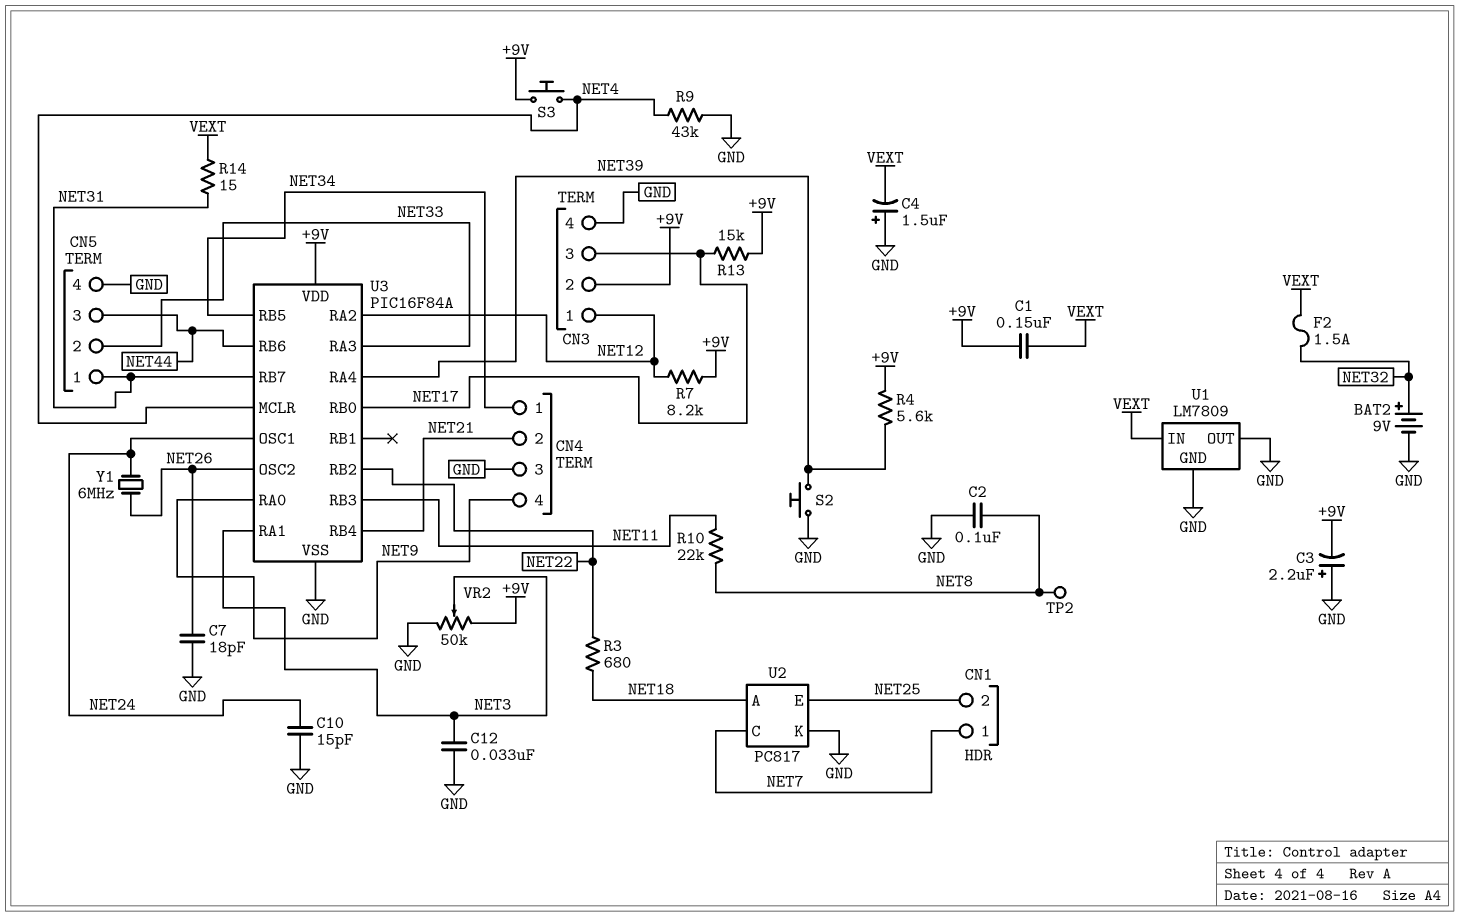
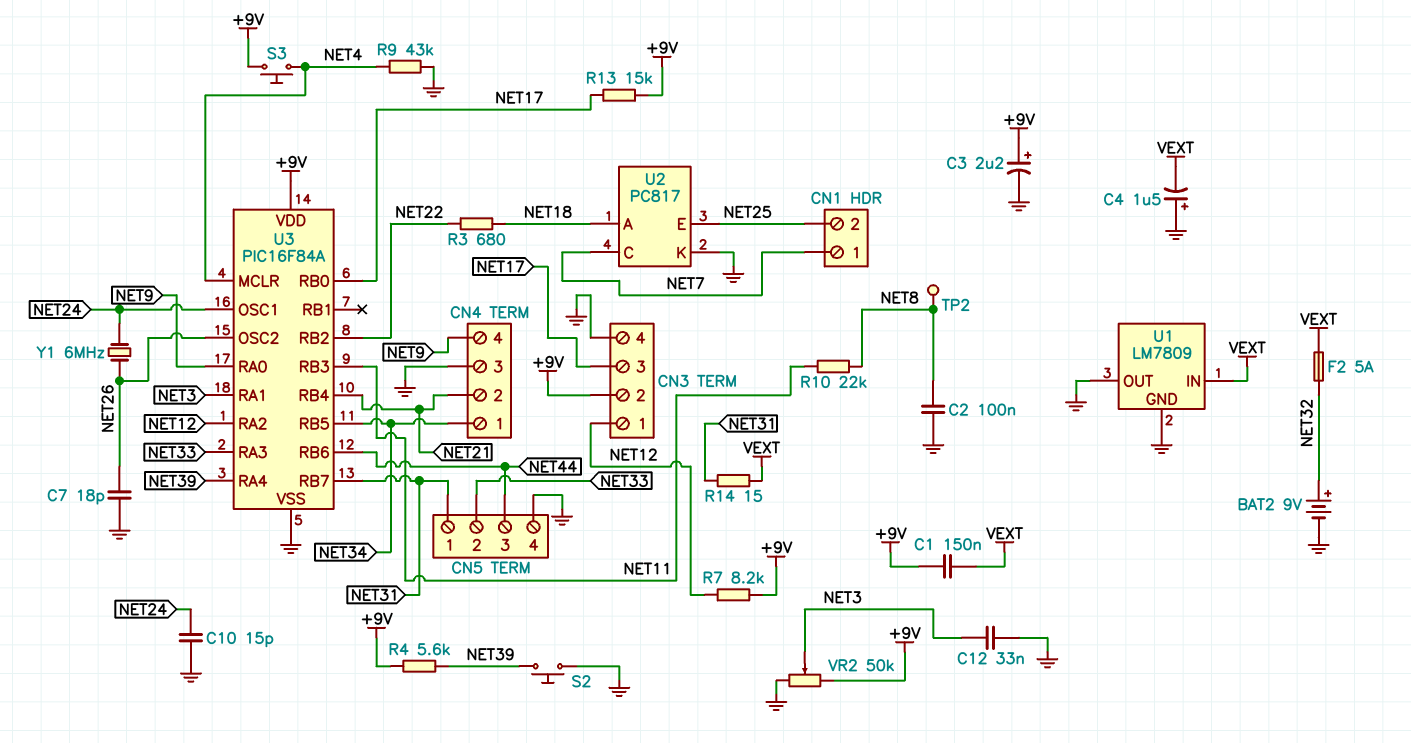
C3: 2.2uF (plus GND, minus +9V) -> 2.2uF (plus +9V, minus GND)
F2: 1.5A (NET32, VEXT) -> 5A (NET32, VEXT)

